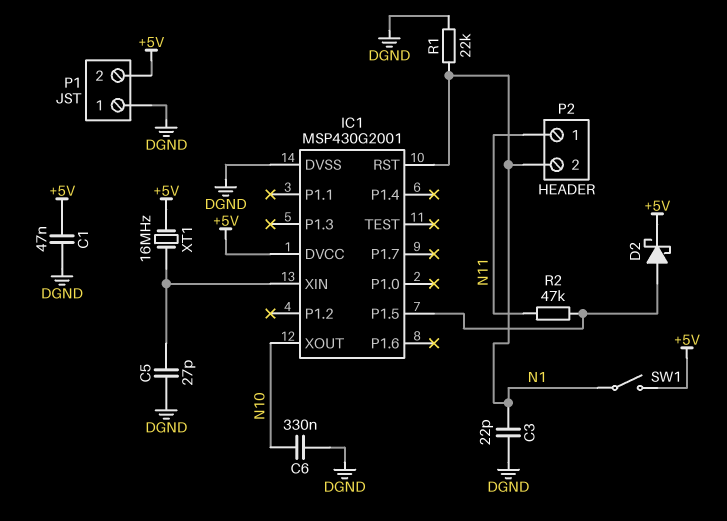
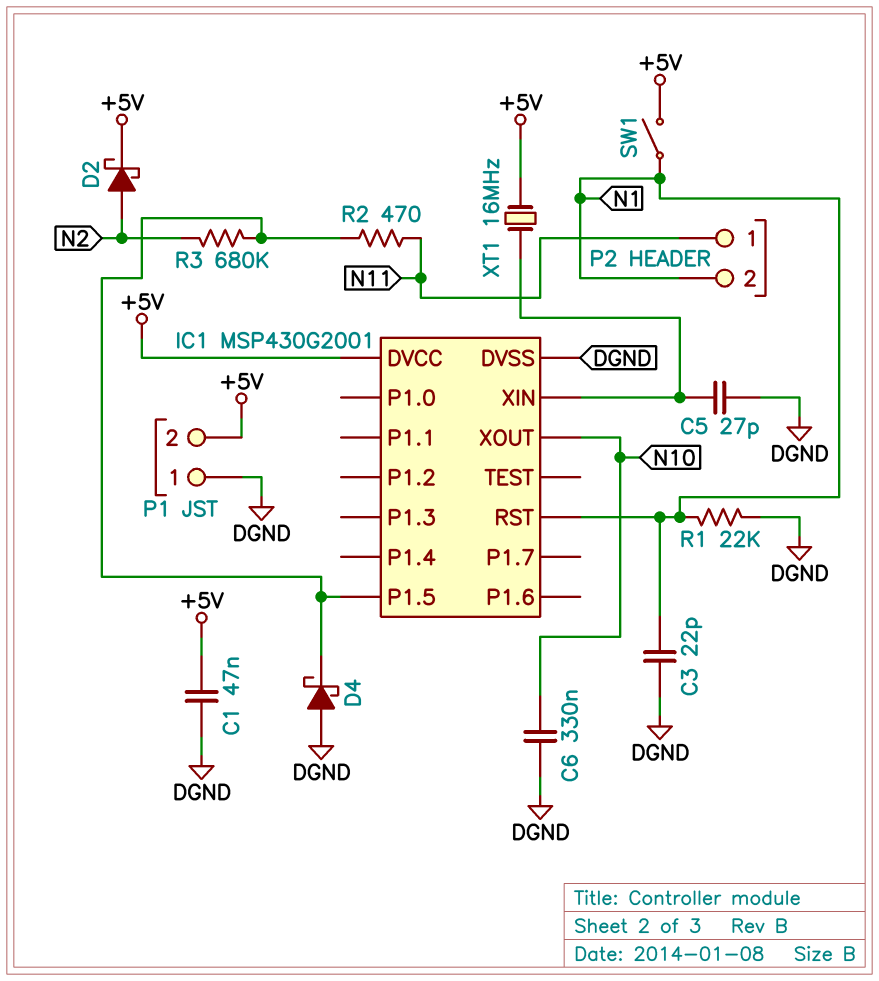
D2: schottky (A IC1/P1.5, K +5V) -> schottky (A N2, K +5V)
D4: none -> schottky (A DGND, K IC1/P1.5)
R2: 47k (IC1/P1.5, N11) -> 470 (IC1/P1.5, N11)
R3: none -> 680k (IC1/P1.5, N2)

